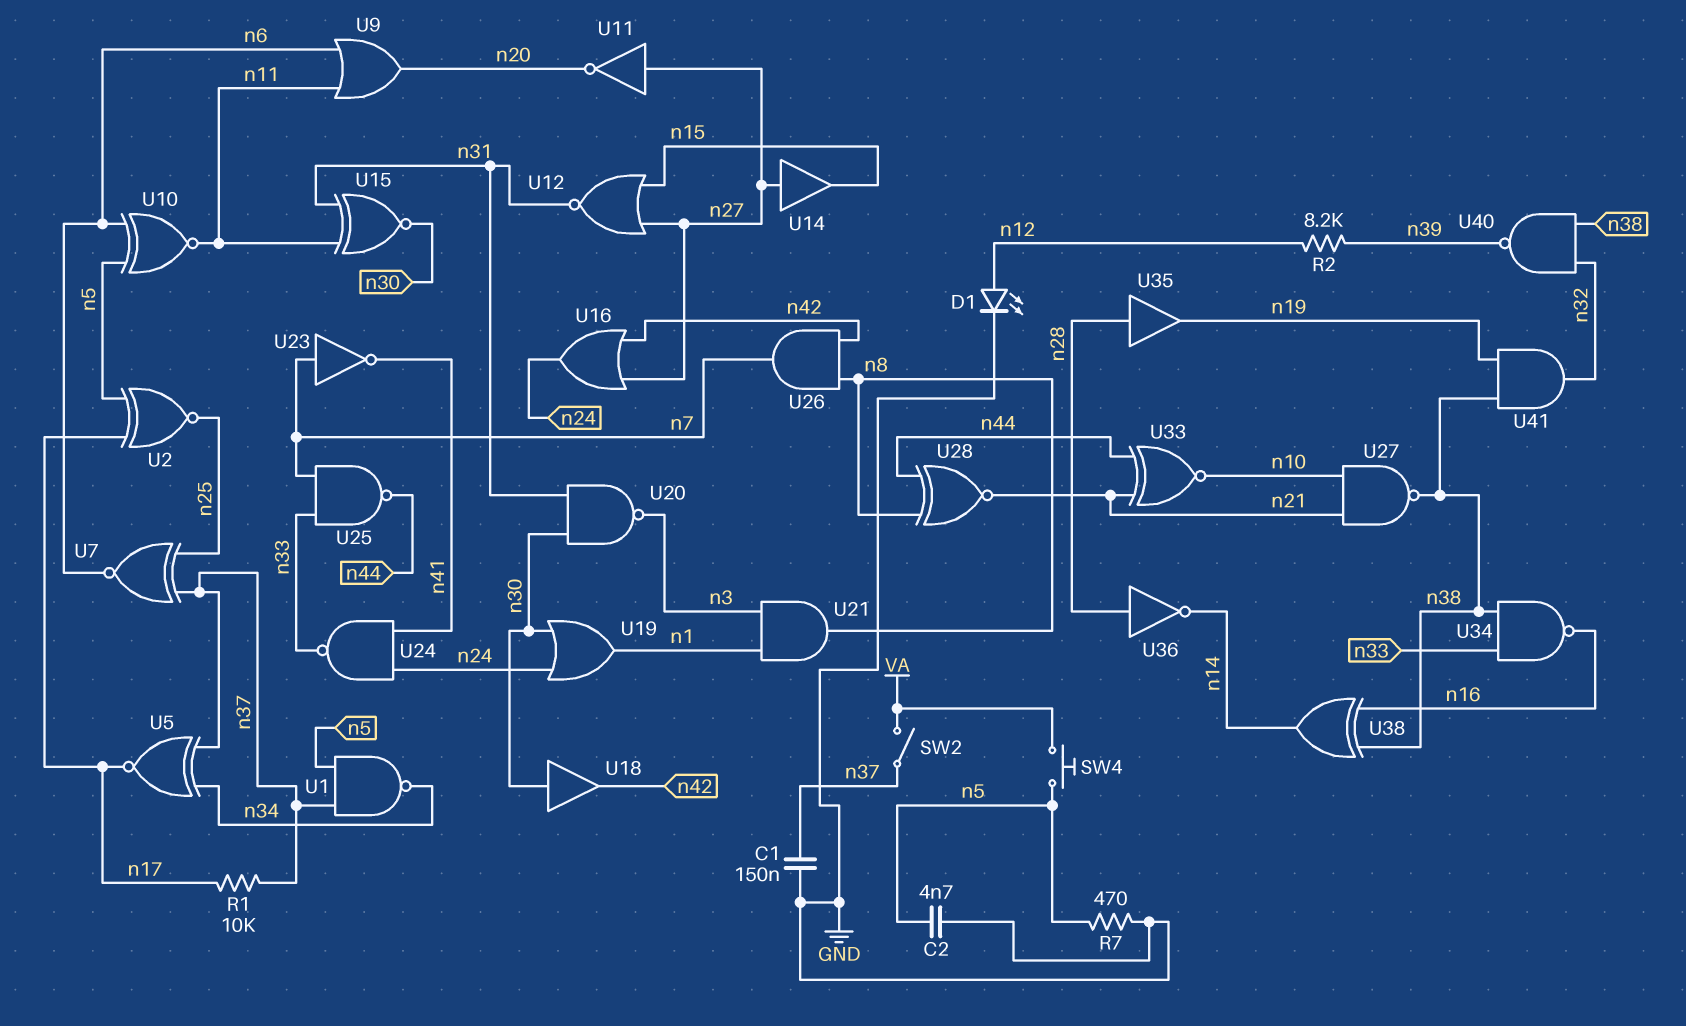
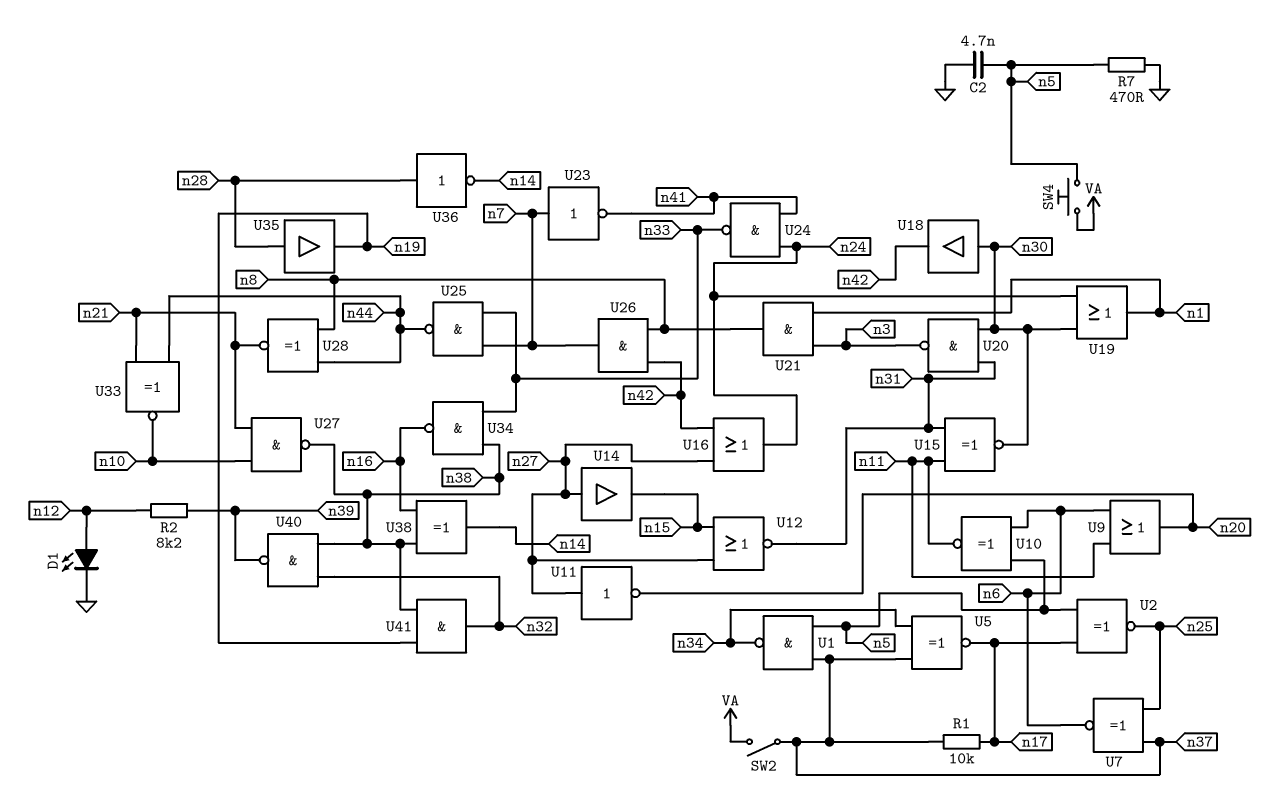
C1: 150nF (GND, n37) -> none

